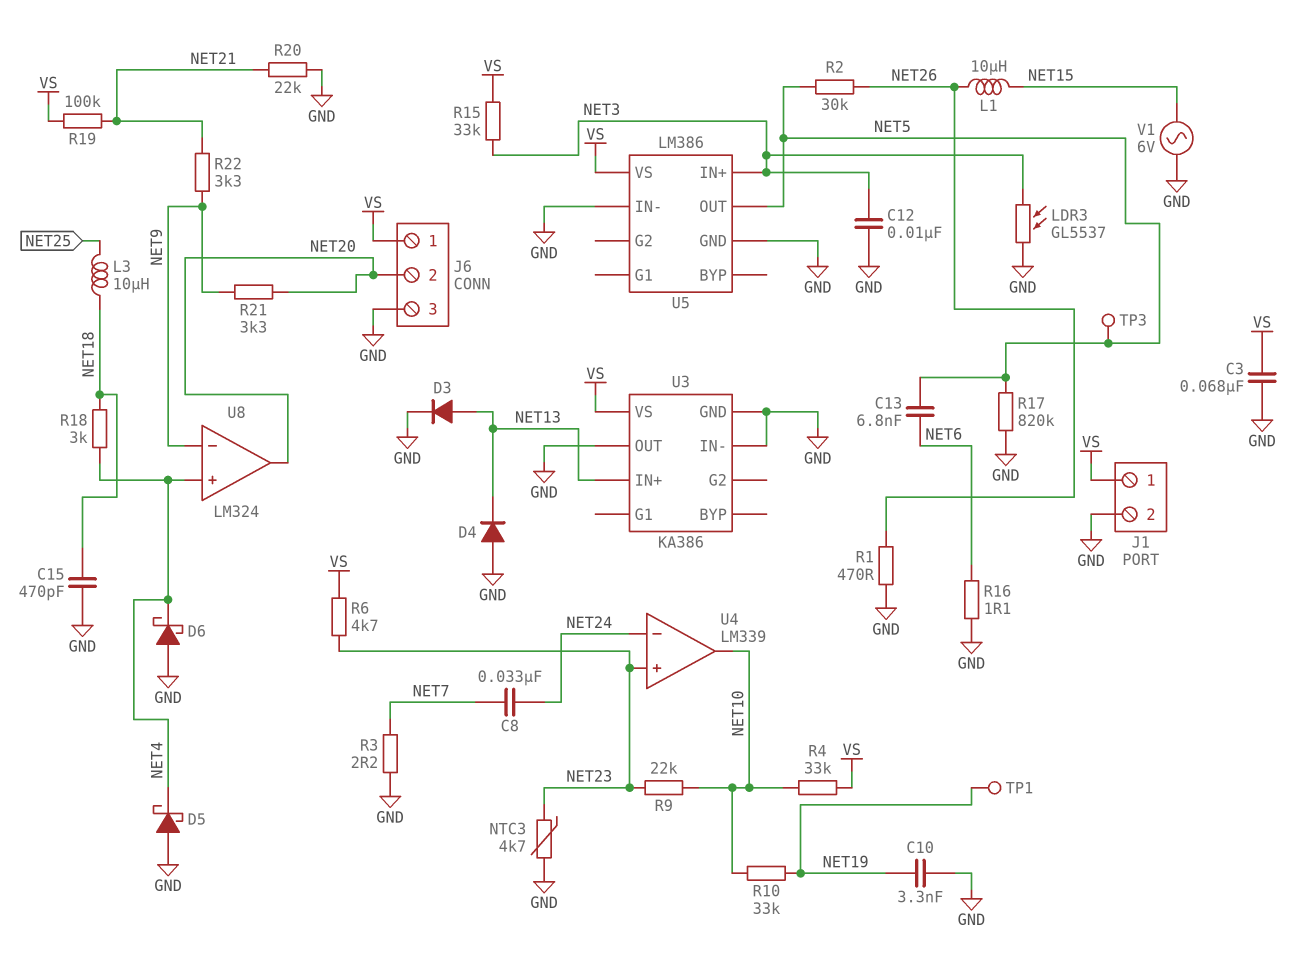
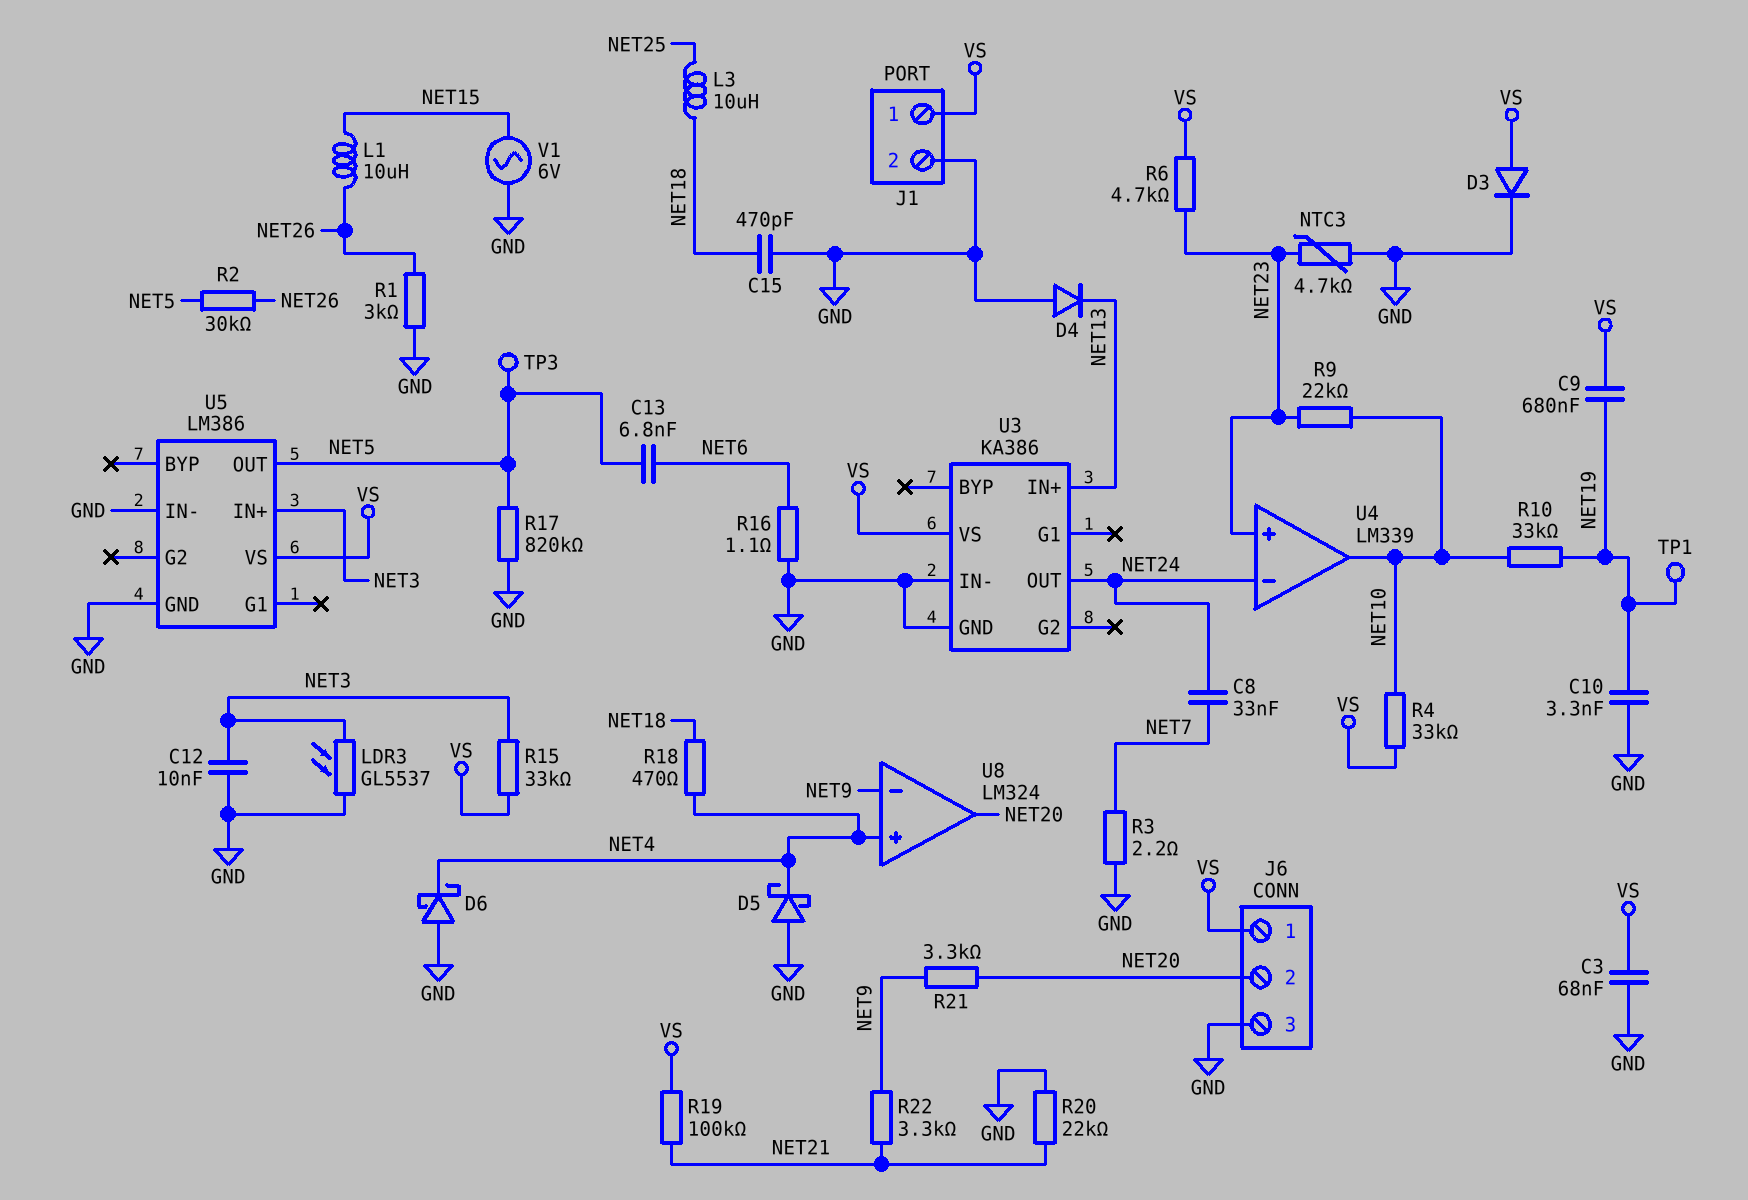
C9: none -> 680nF (NET19, VS)
D3: diode (A NET13, K GND) -> diode (A VS, K GND)
R1: 470 (GND, NET26) -> 3k (GND, NET26)
R18: 3k (NET4, NET18) -> 470 (NET4, NET18)
U3 pin OUT: GND -> NET24

